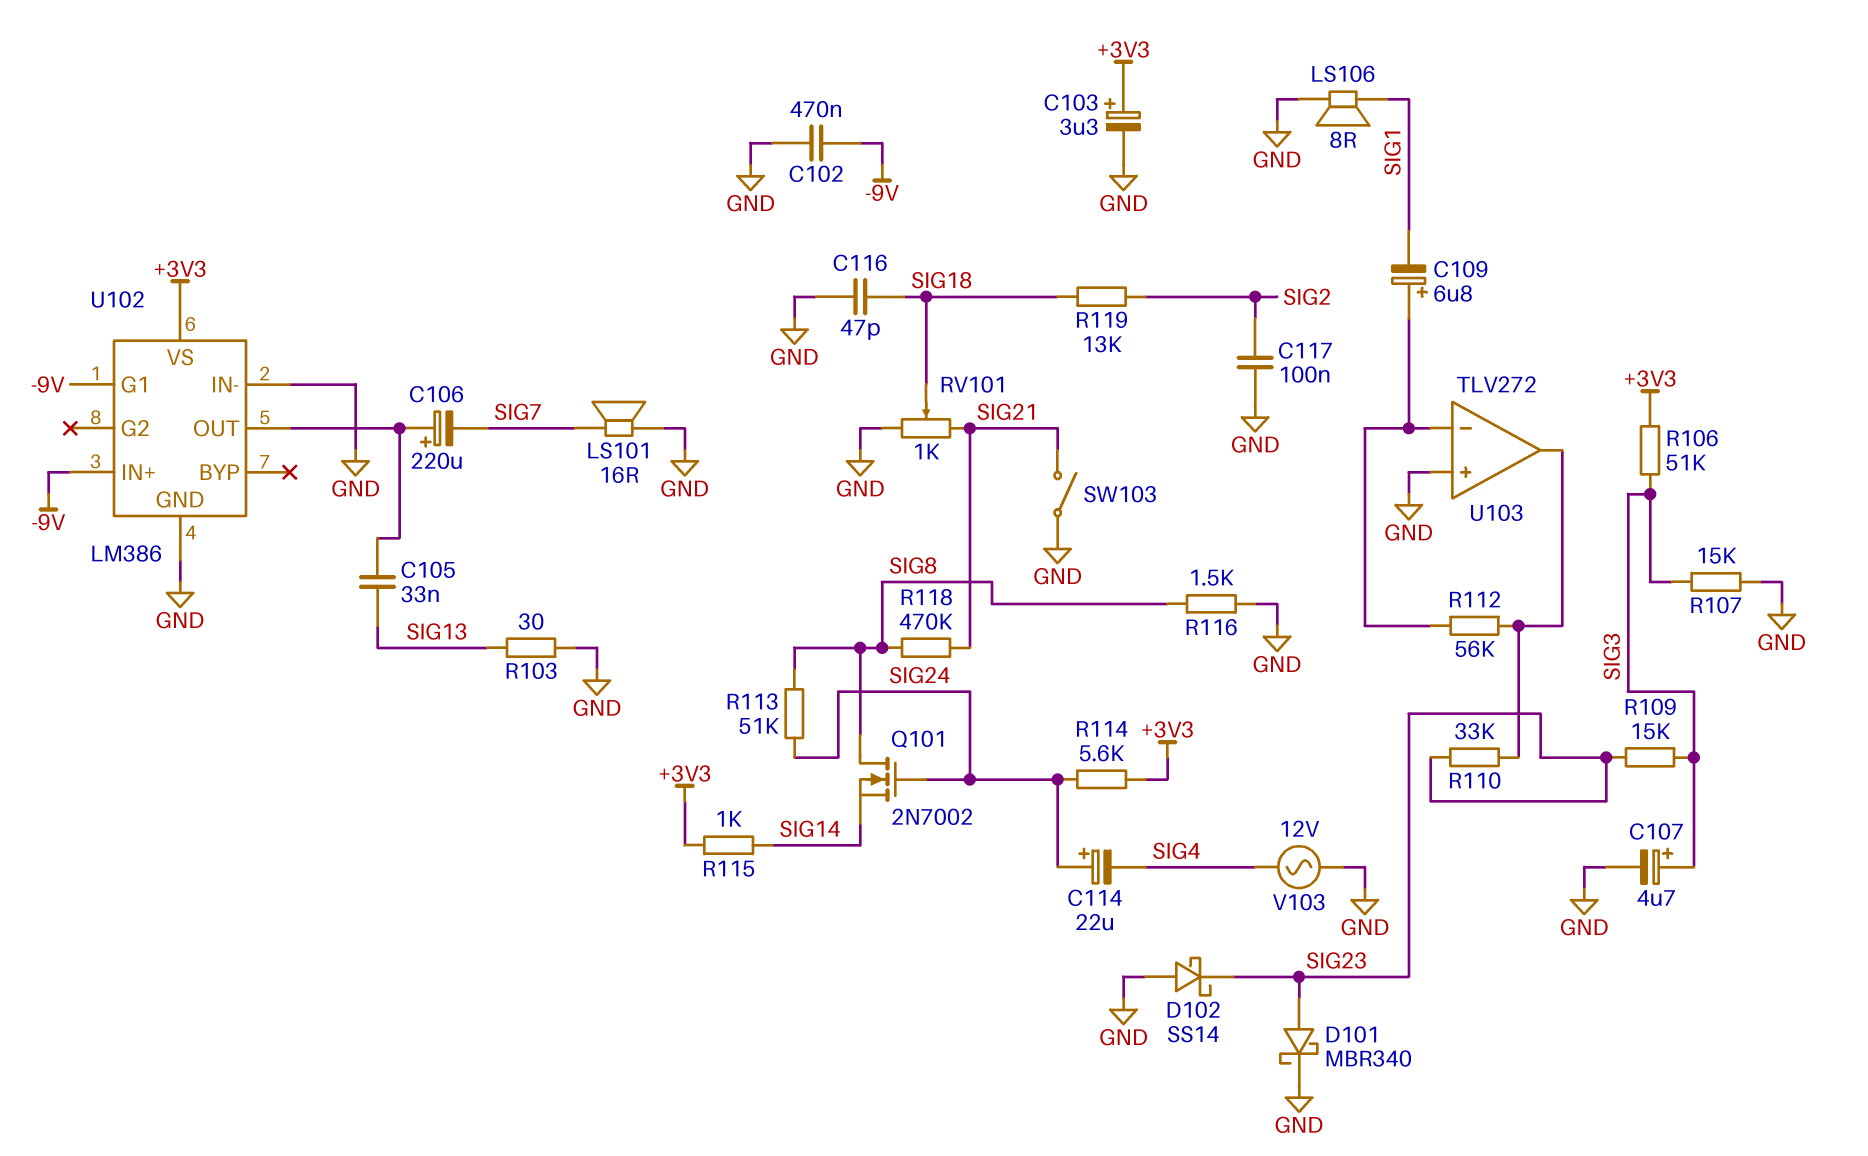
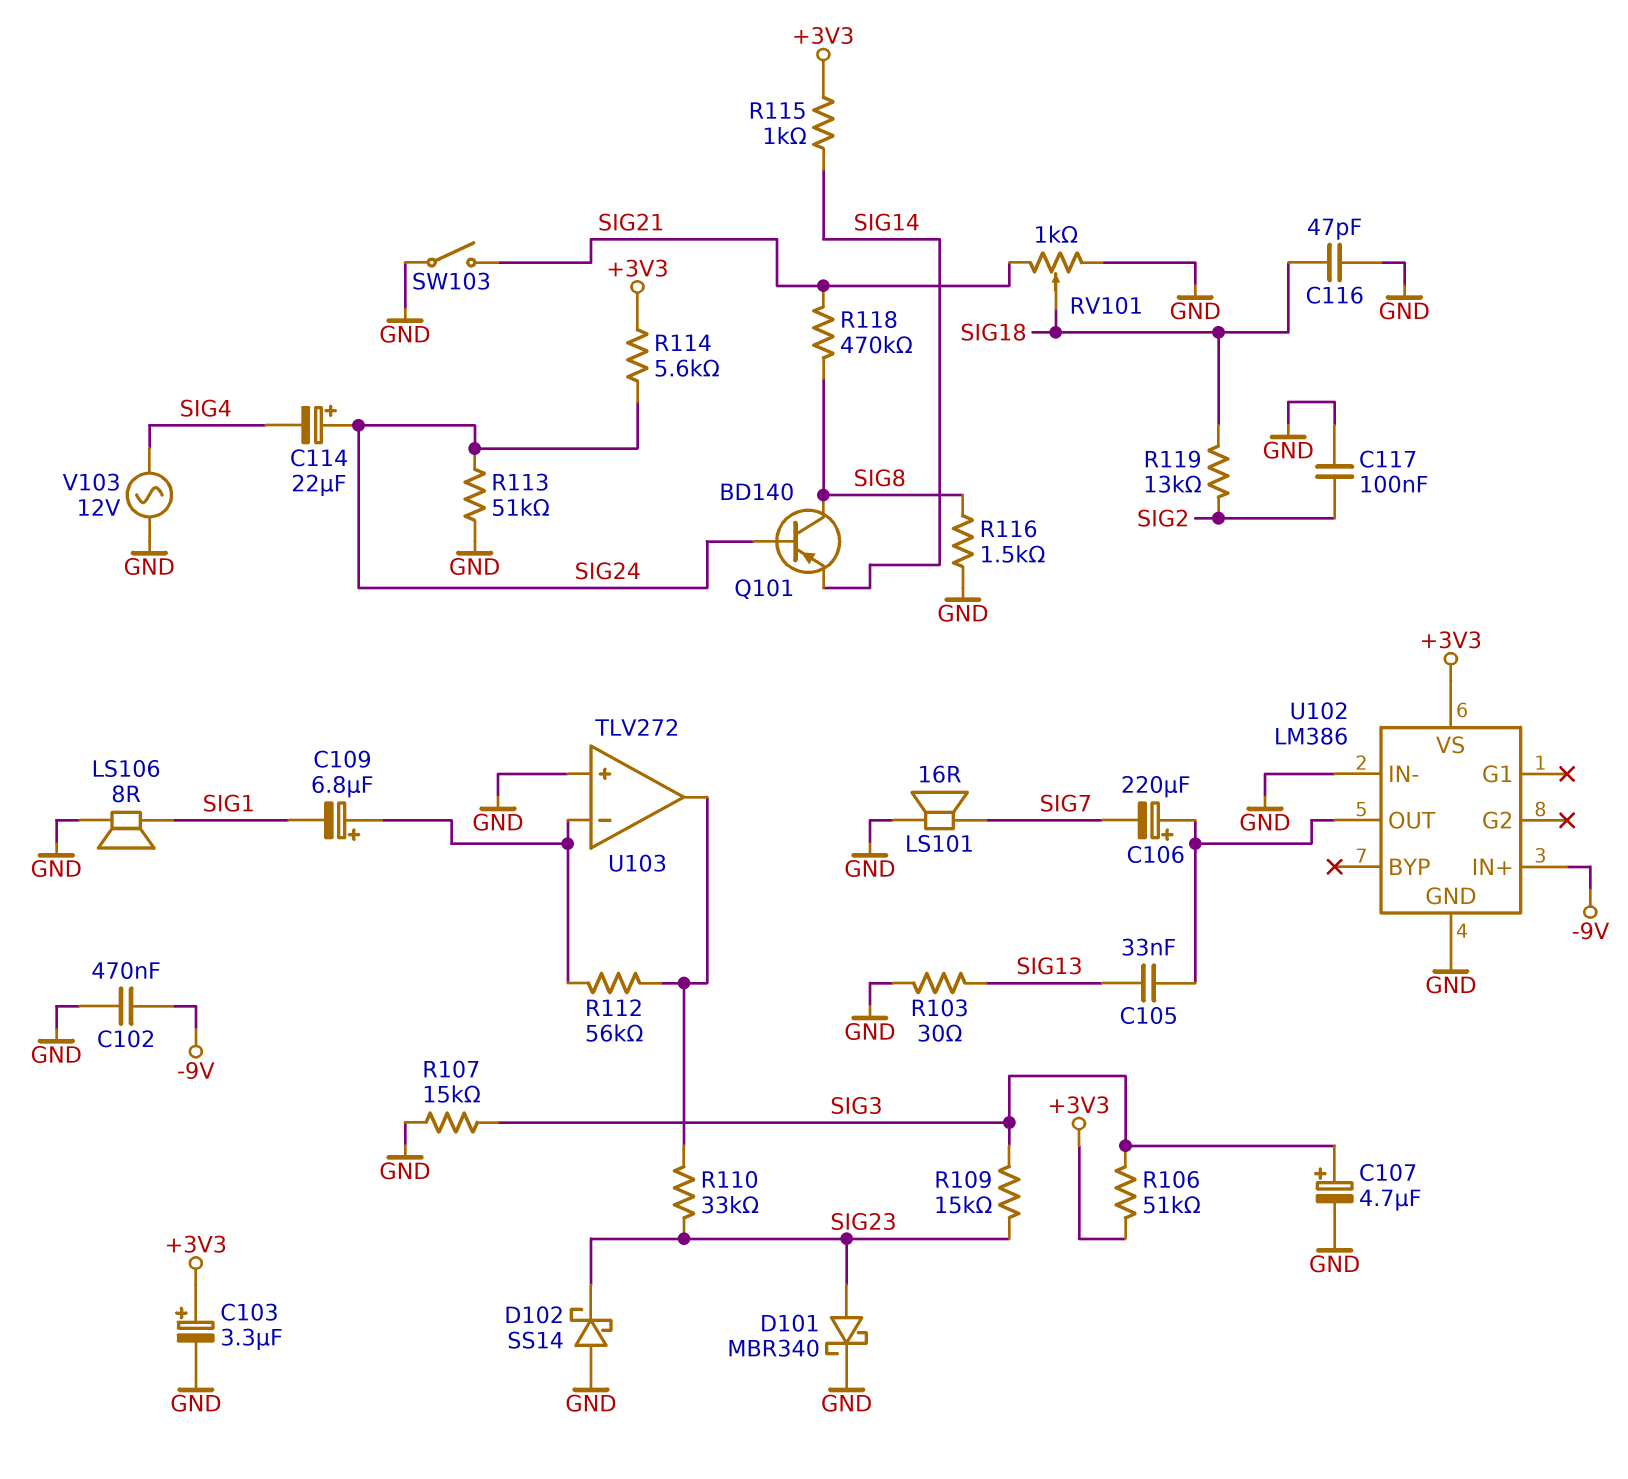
Q101: NMOS 2N7002 (G SIG24, D SIG8, S SIG14) -> PNP BD140 (B SIG24, C SIG8, E SIG14)
R113: 51k (SIG8, SIG24) -> 51k (GND, SIG24)
U102 pin G1: -9V -> none

